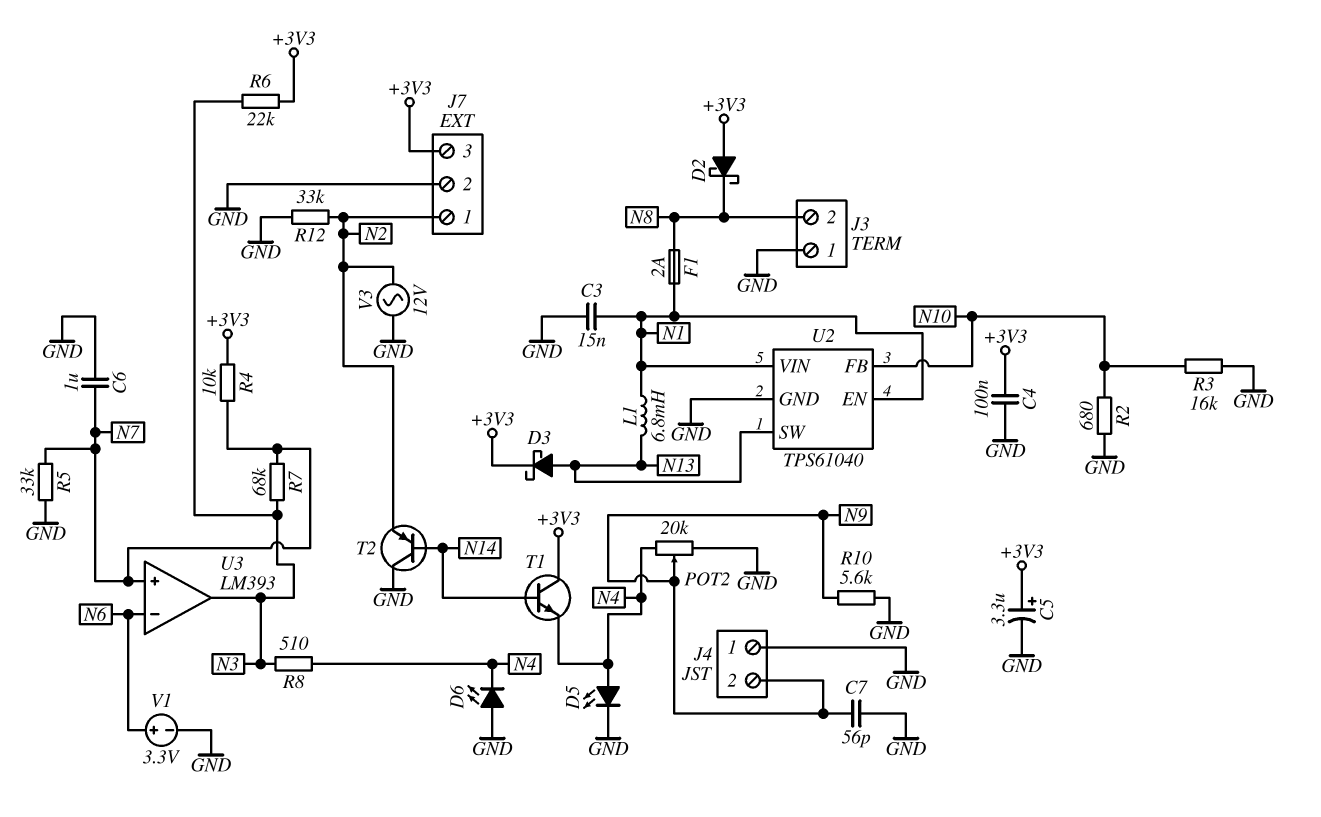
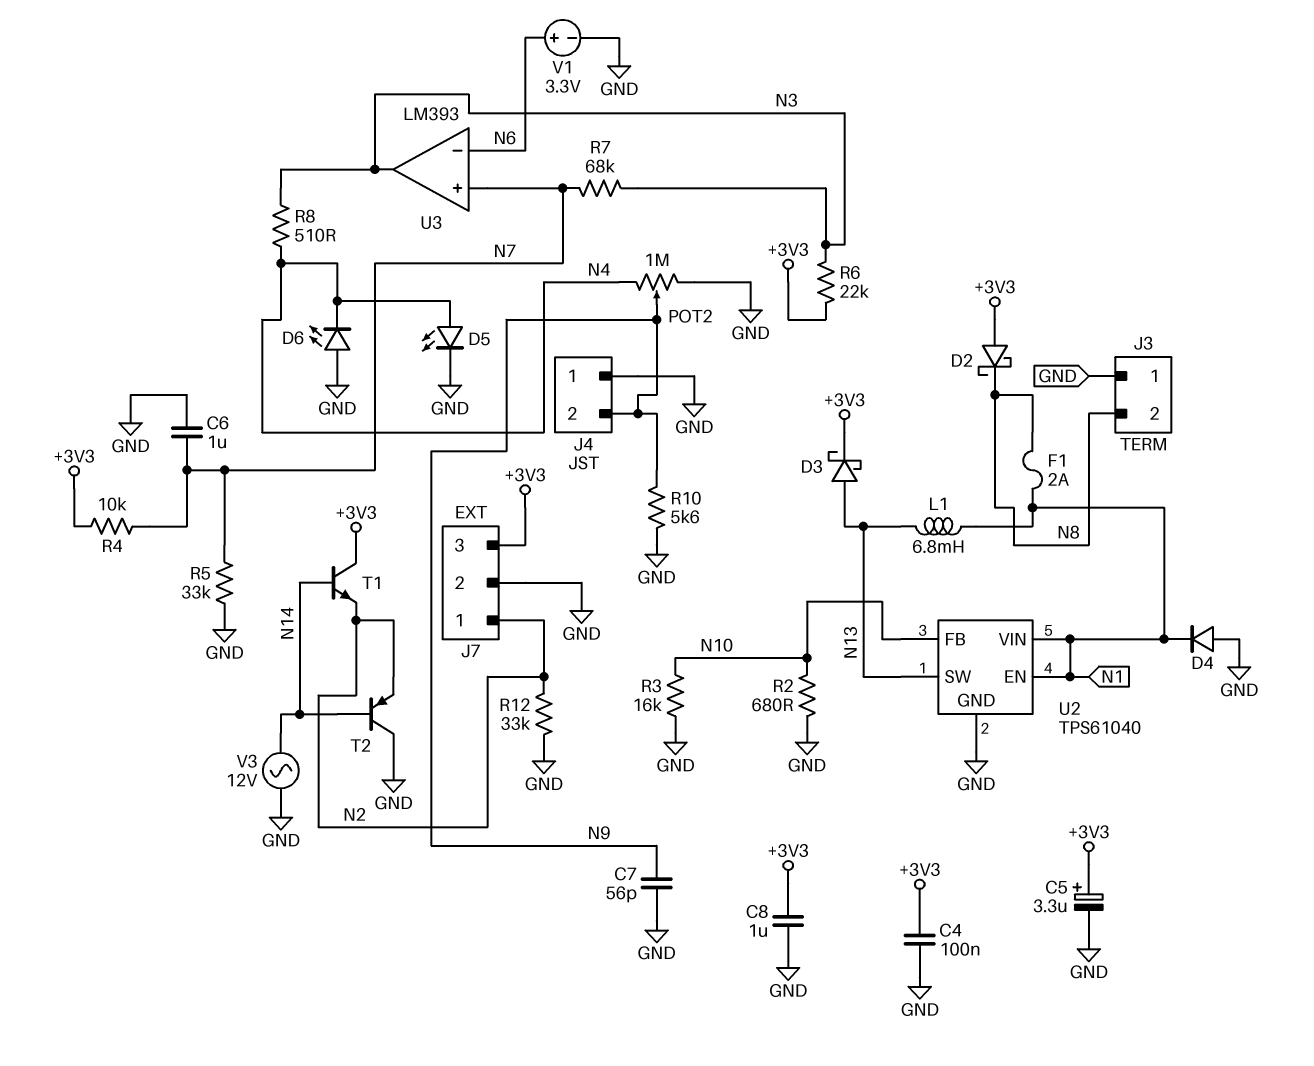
C3: 15nF (GND, N1) -> none
C8: none -> 1uF (+3V3, GND)
D4: none -> diode (A GND, K N1)
POT2: 20k (GND, N4, wiper N9) -> 1M (GND, N4, wiper N9)
T1: NPN (B N14, C +3V3, E N4) -> NPN (B N14, C +3V3, E N2)
V3: AC 12V (GND, N2) -> AC 12V (GND, N14)

